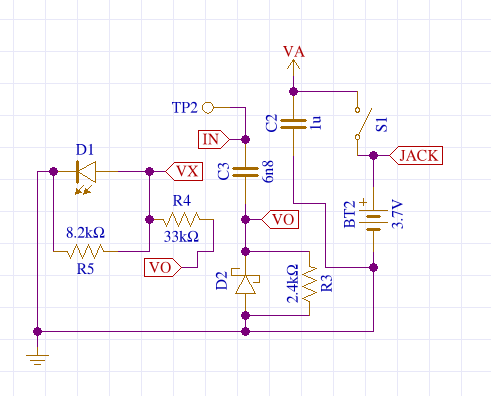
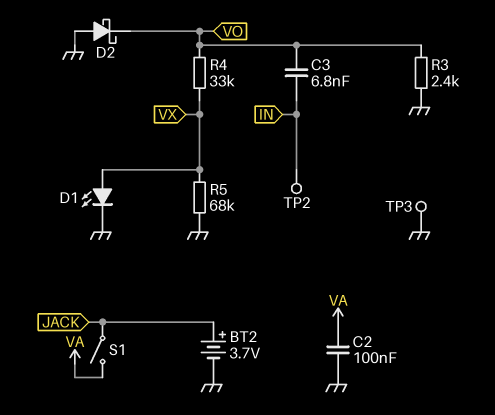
C2: 1uF (GND, VA) -> 100nF (GND, VA)
R5: 8.2k (GND, VX) -> 68k (GND, VX)
TP3: none -> test point (GND)

